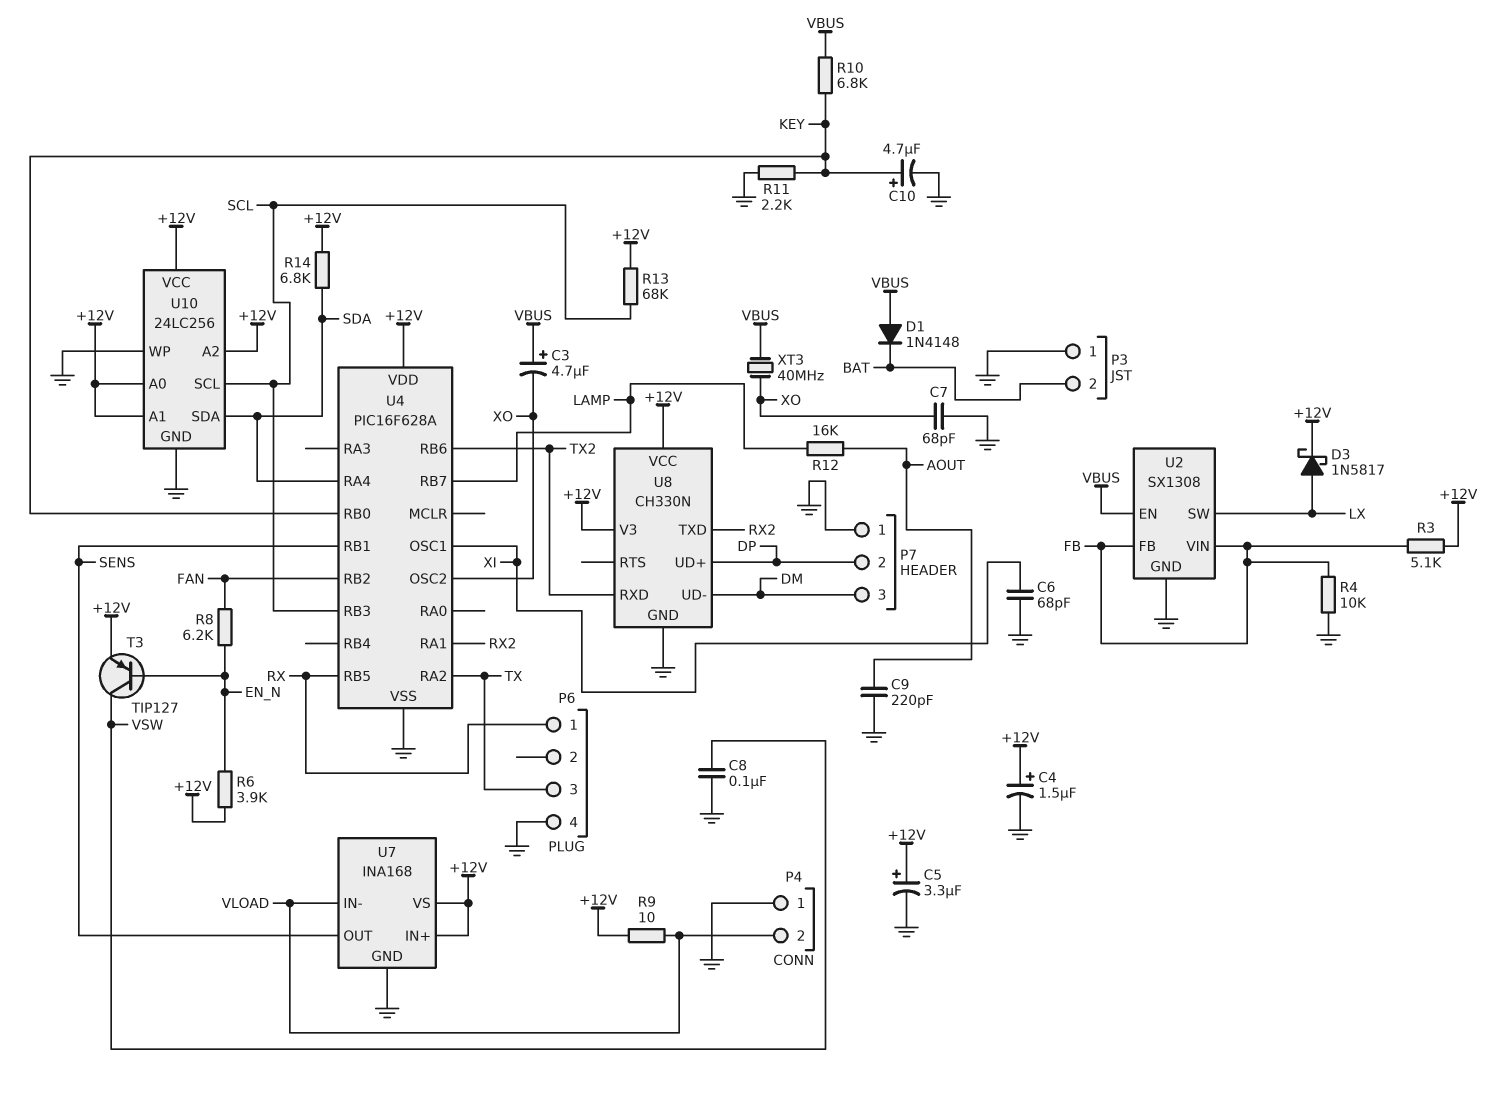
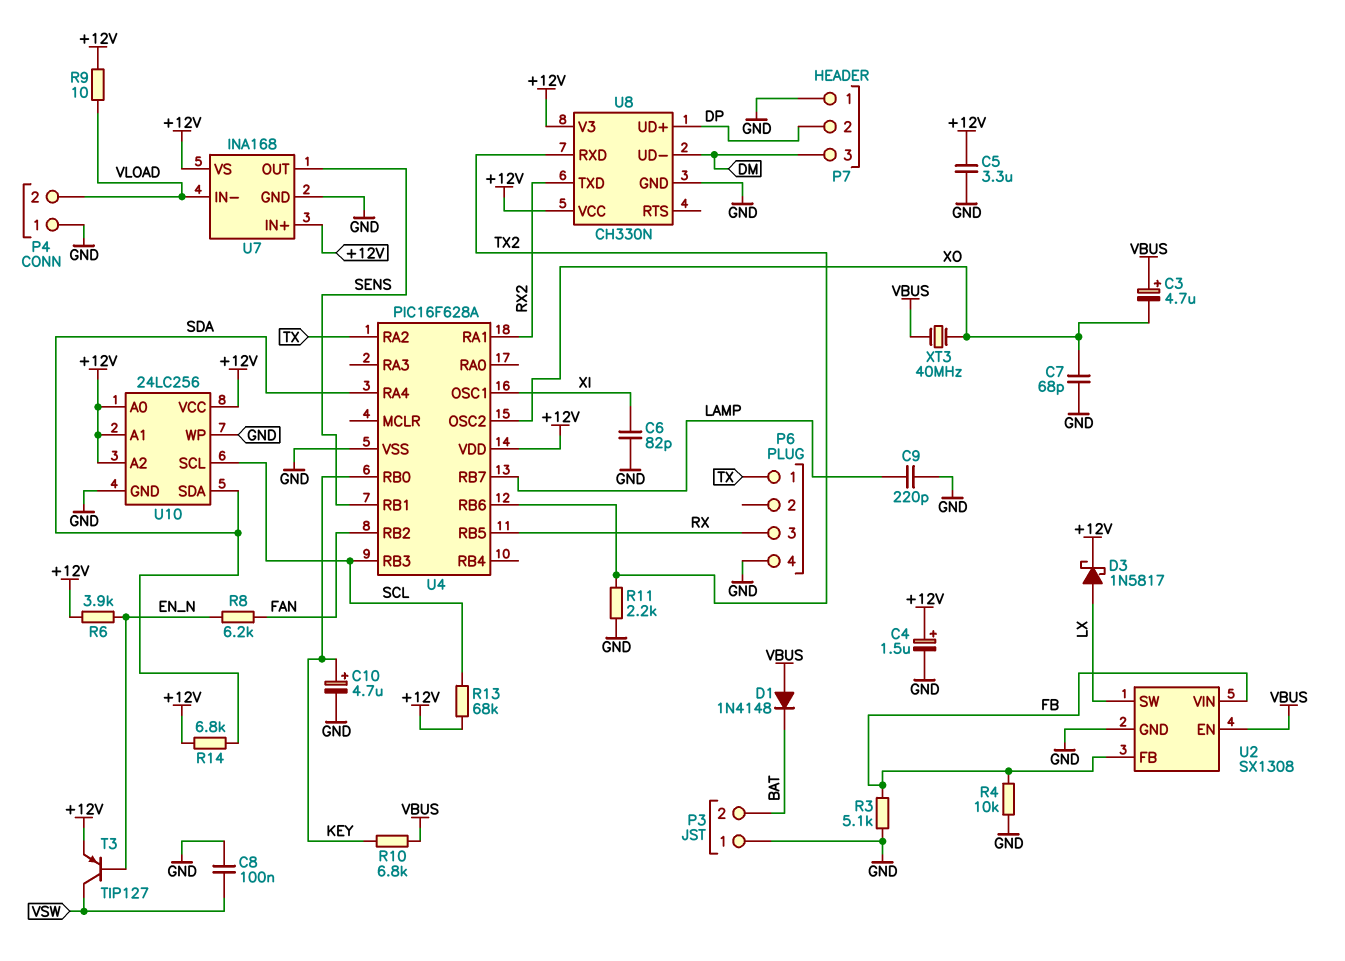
C5: 3.3uF (plus +12V, minus GND) -> 3.3uF (+12V, GND)
C6: 68pF (GND, XI) -> 82pF (GND, XI)
C9: 220pF (AOUT, GND) -> 220pF (GND, LAMP)
P6 pin 1: RX -> TX
P6 pin 3: TX -> RX
R3: 5.1k (+12V, FB) -> 5.1k (FB, GND)
R11: 2.2k (GND, KEY) -> 2.2k (GND, TX2)
R12: 16k (AOUT, LAMP) -> none

